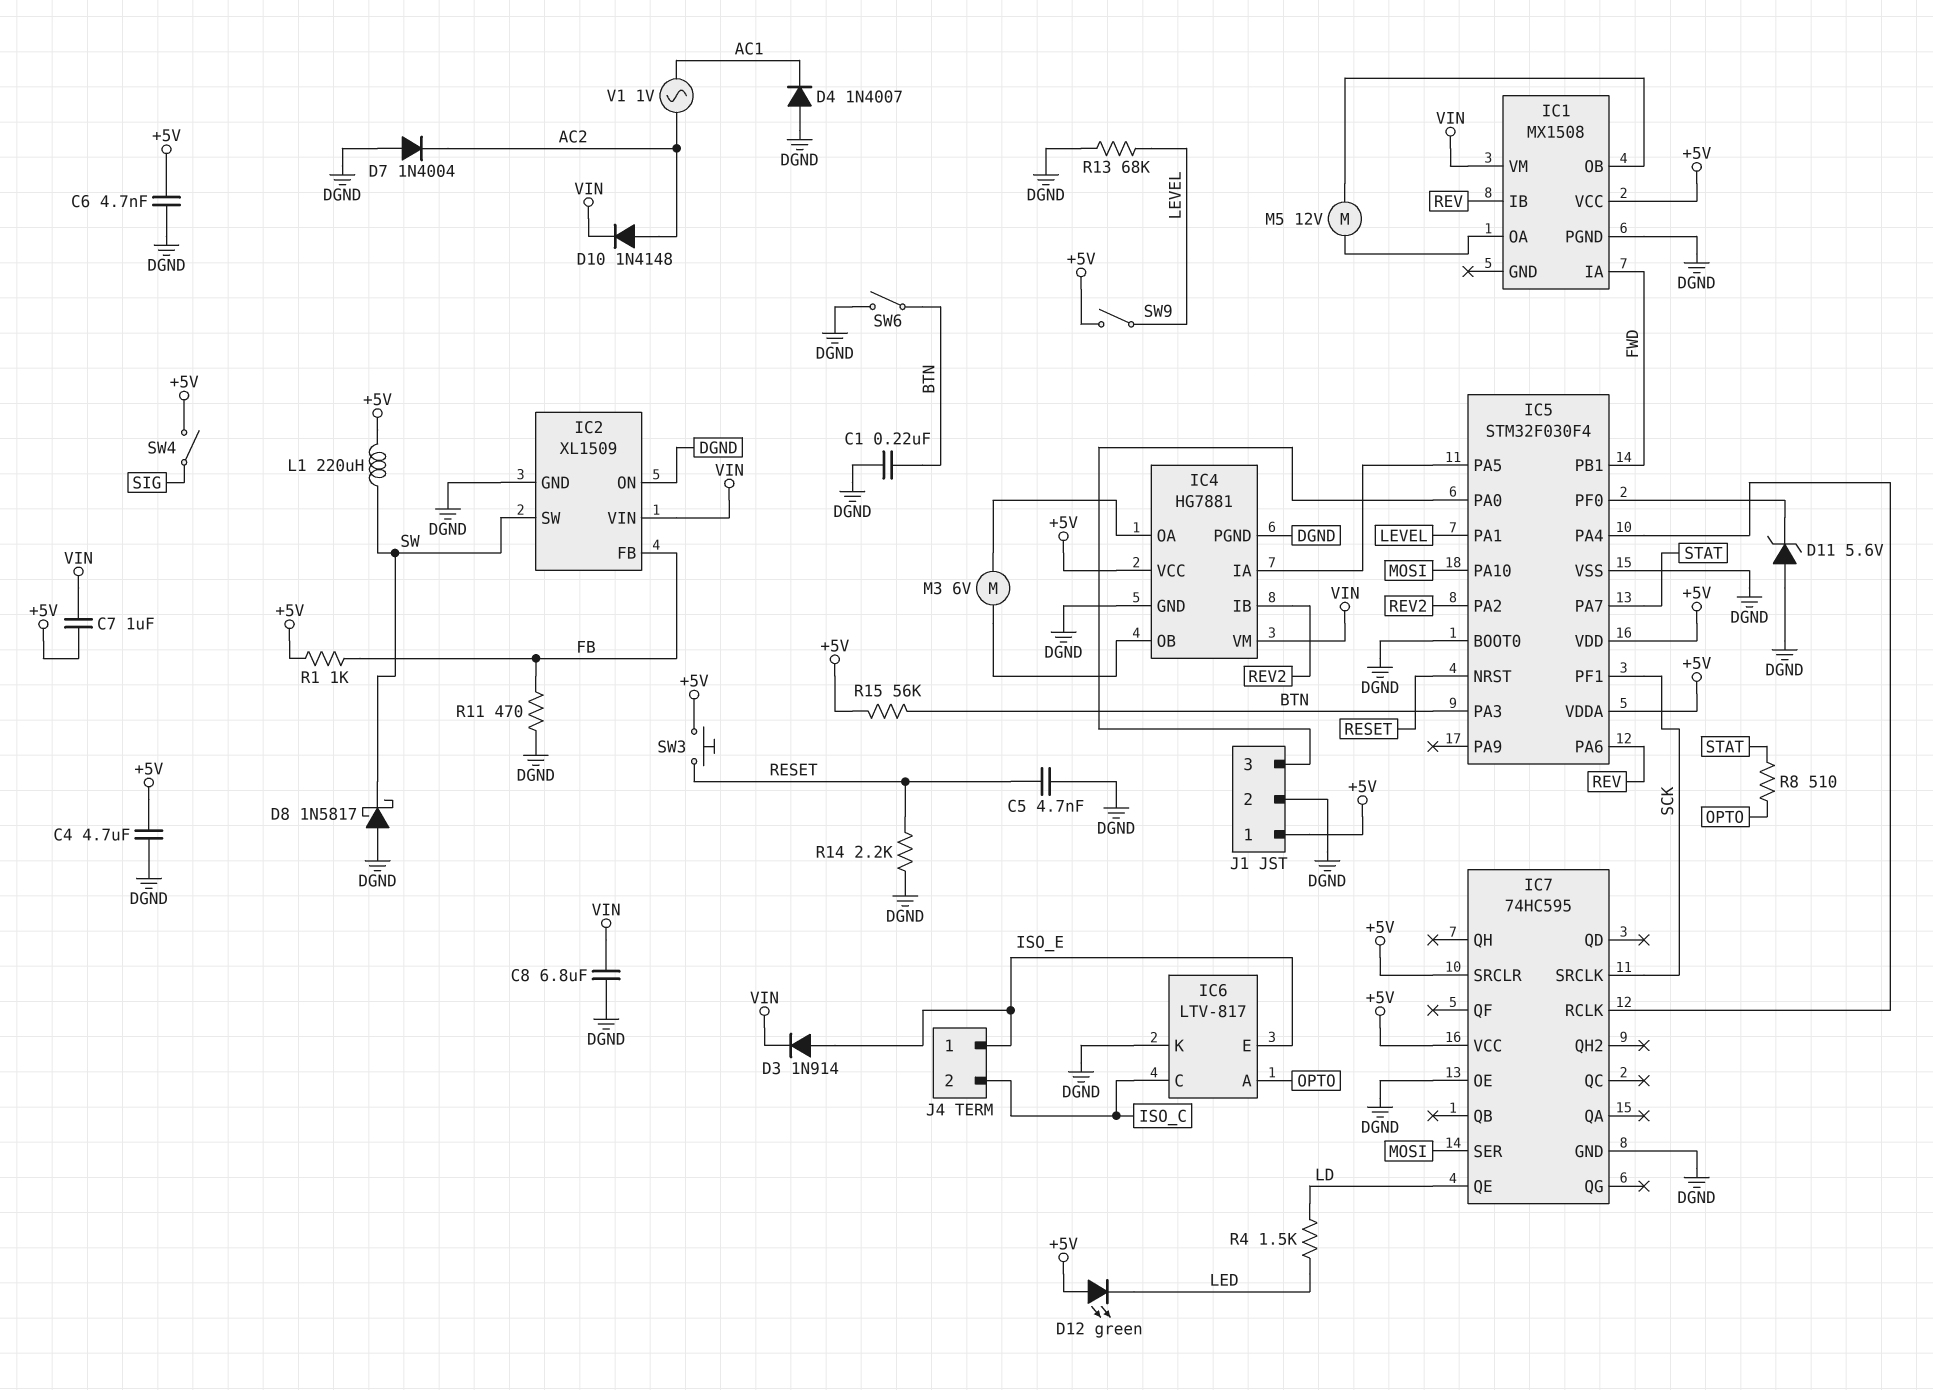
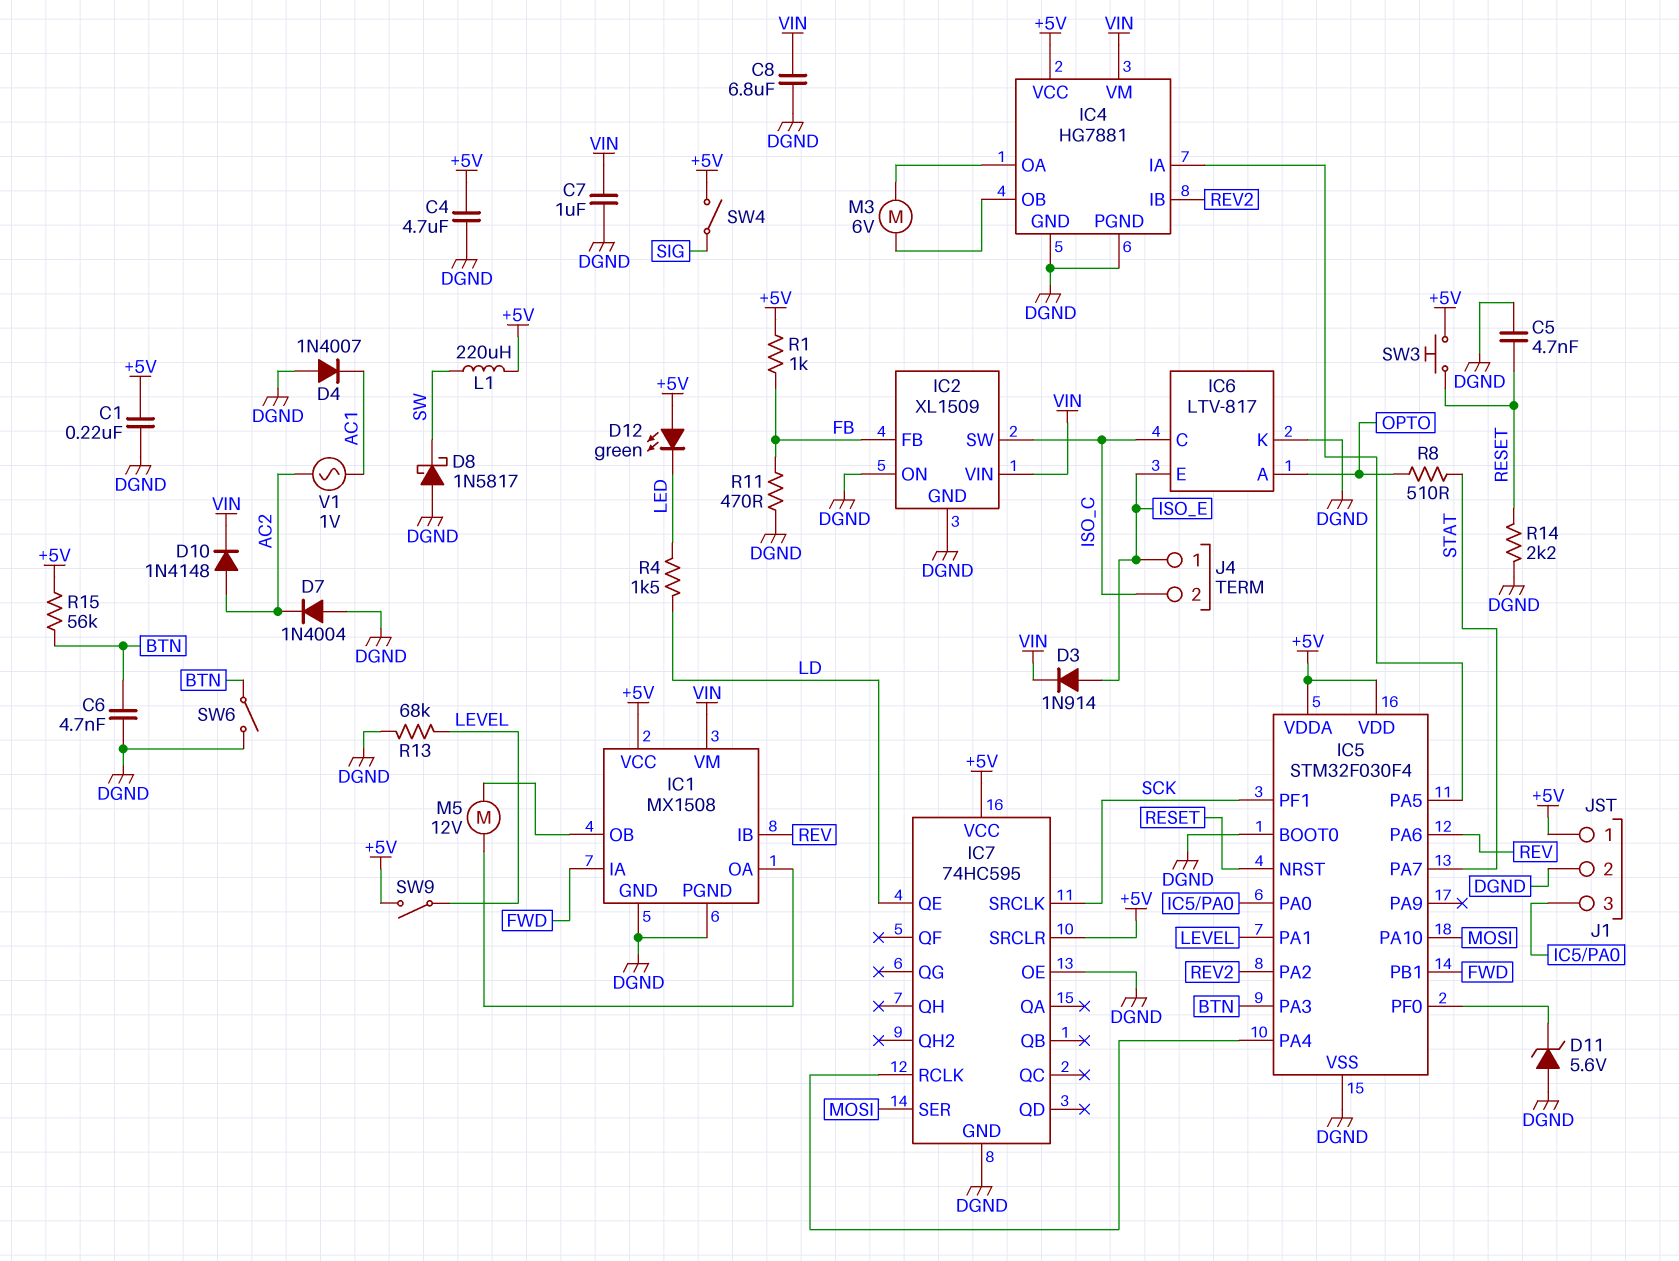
C1: 220nF (BTN, DGND) -> 220nF (+5V, DGND)
C6: 4.7nF (+5V, DGND) -> 4.7nF (BTN, DGND)
C7: 1uF (+5V, VIN) -> 1uF (DGND, VIN)
IC1 pin GND: none -> DGND
IC2 pin SW: SW -> ISO_C

